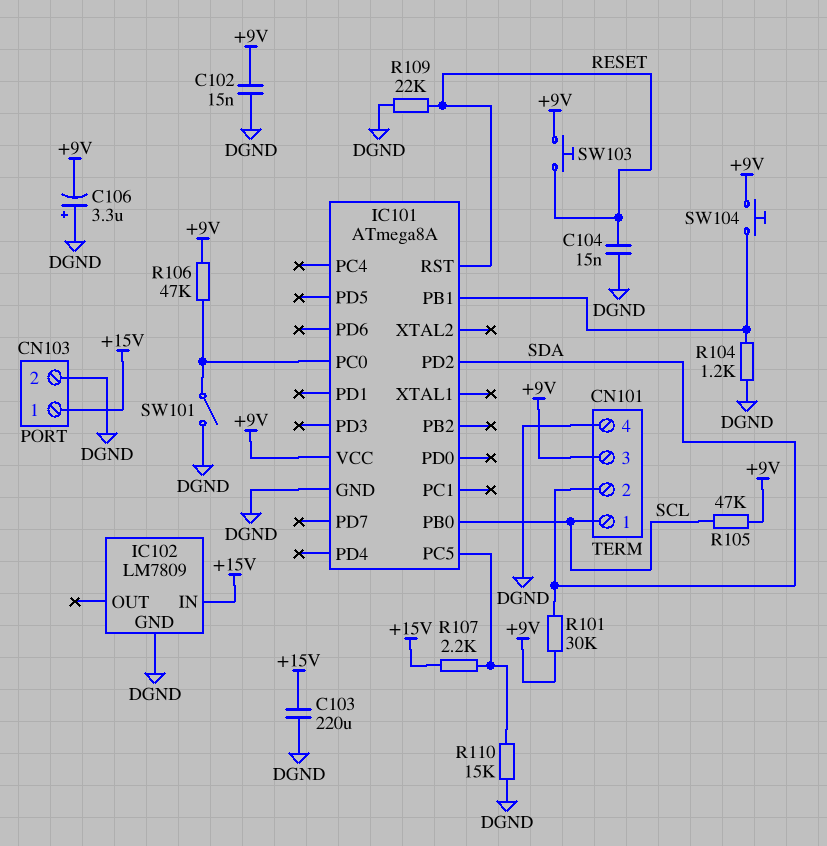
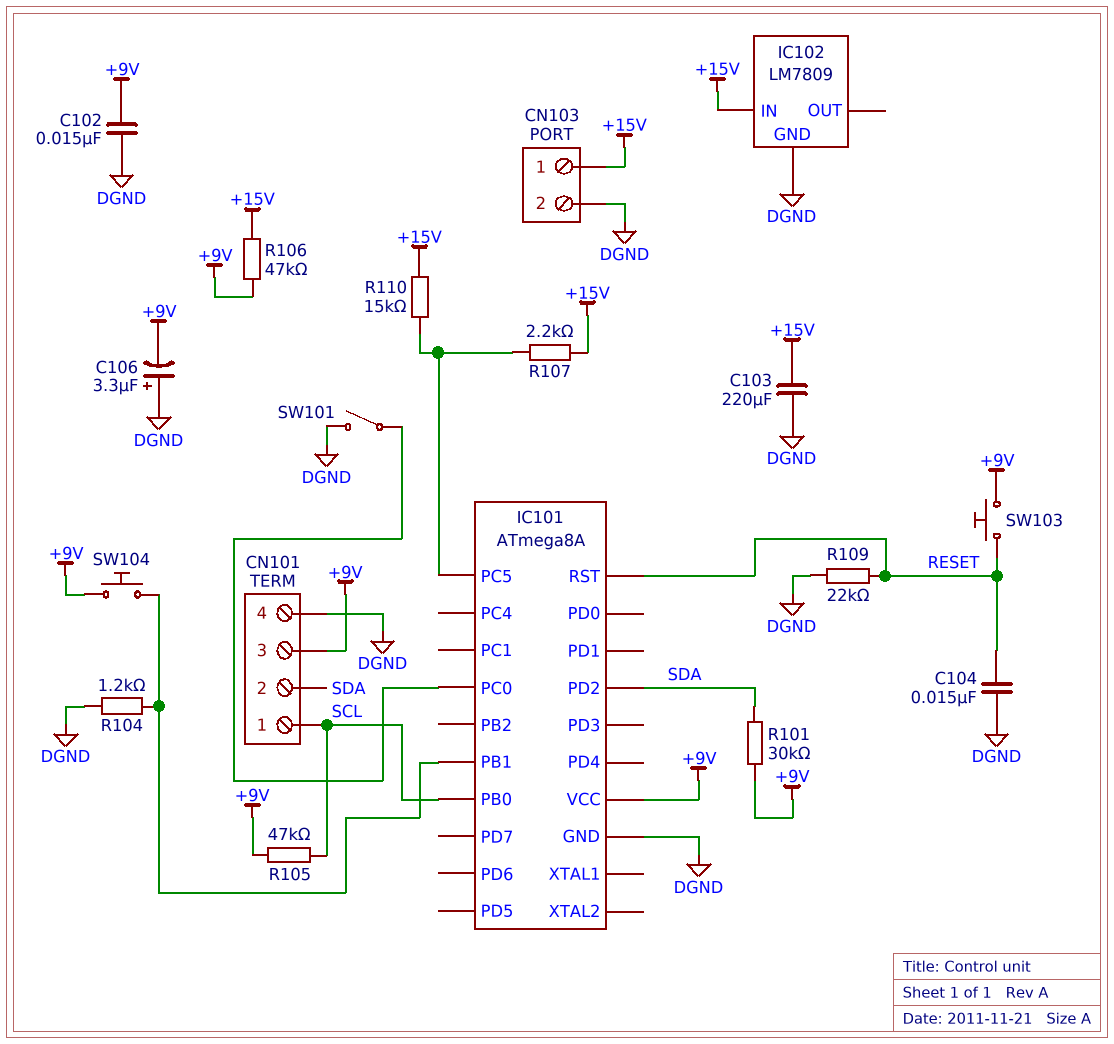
R106: 47k (+9V, IC101/PC0) -> 47k (+9V, +15V)
R110: 15k (DGND, IC101/PC5) -> 15k (+15V, IC101/PC5)

